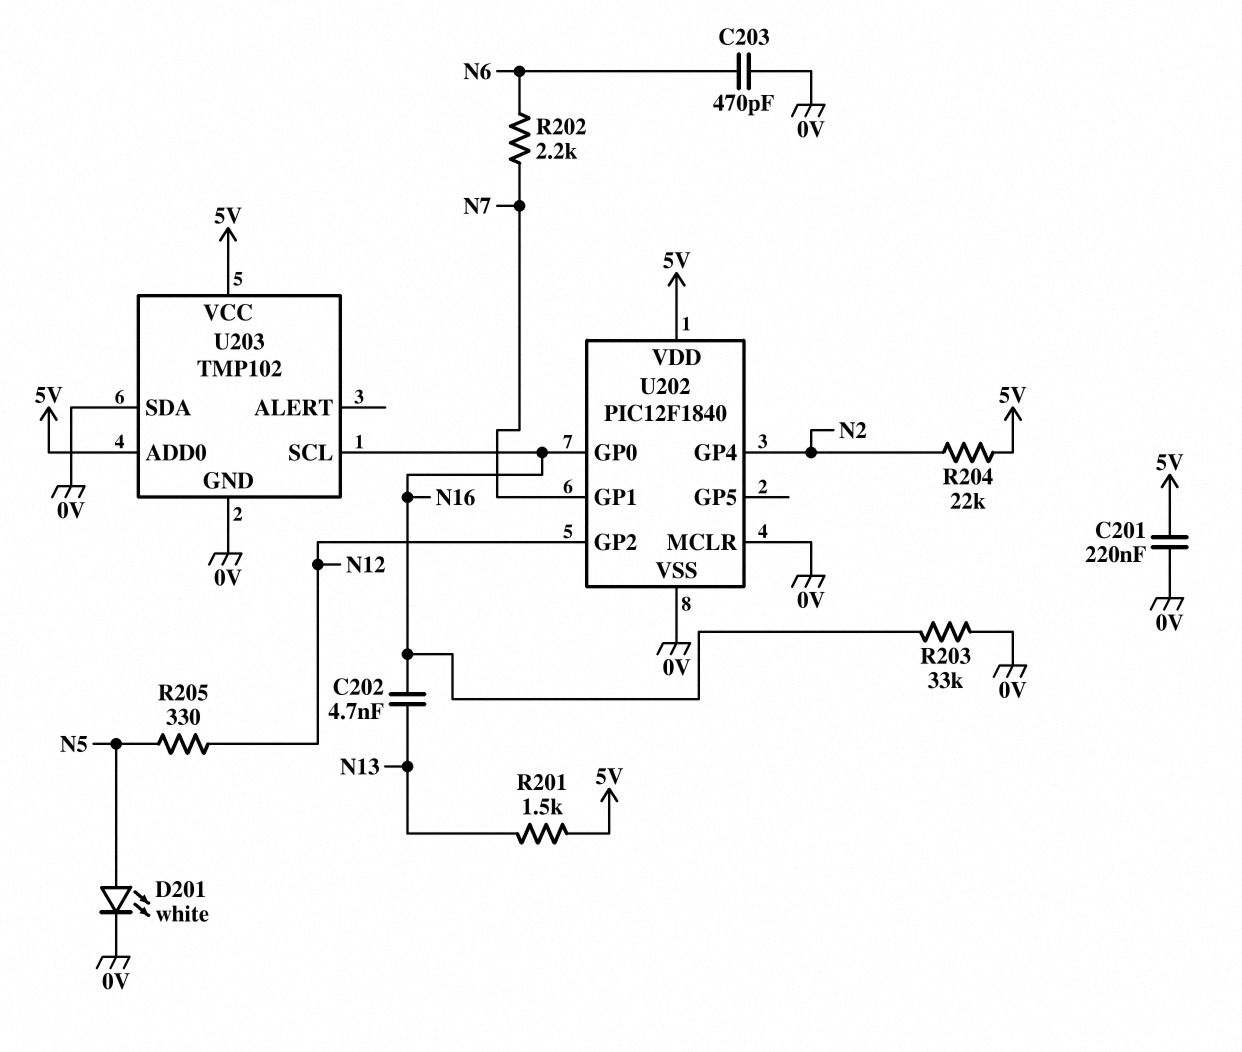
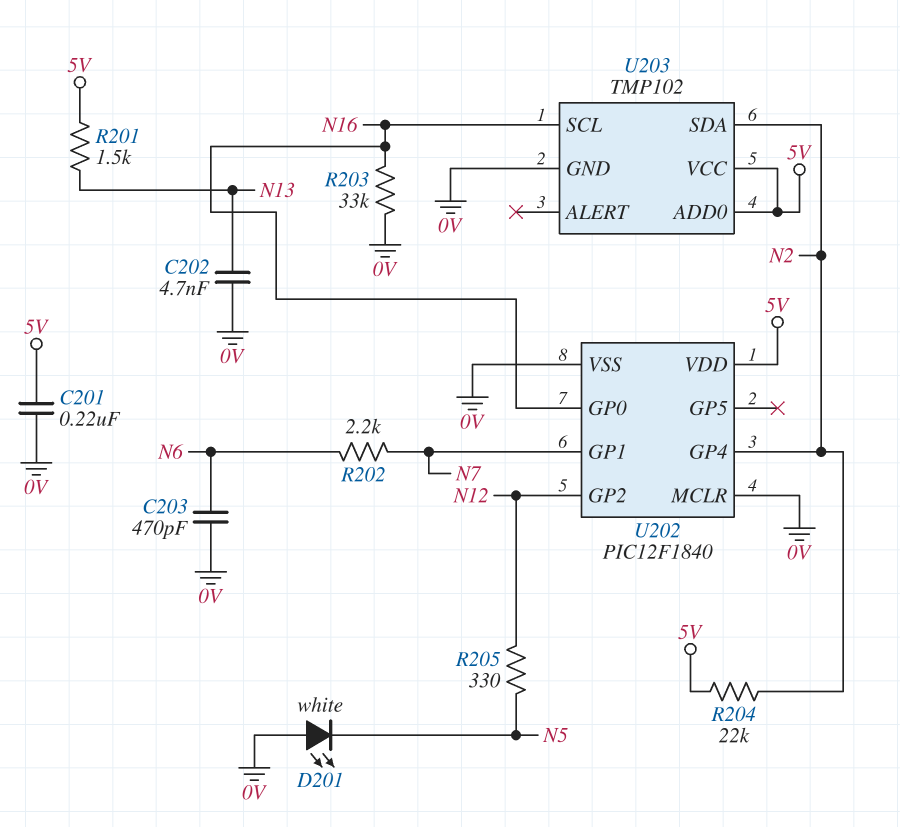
C202: 4.7nF (N13, N16) -> 4.7nF (0V, N13)
D201: LED white (A N5, K 0V) -> LED white (A 0V, K N5)
U203 pin SDA: 0V -> N2

